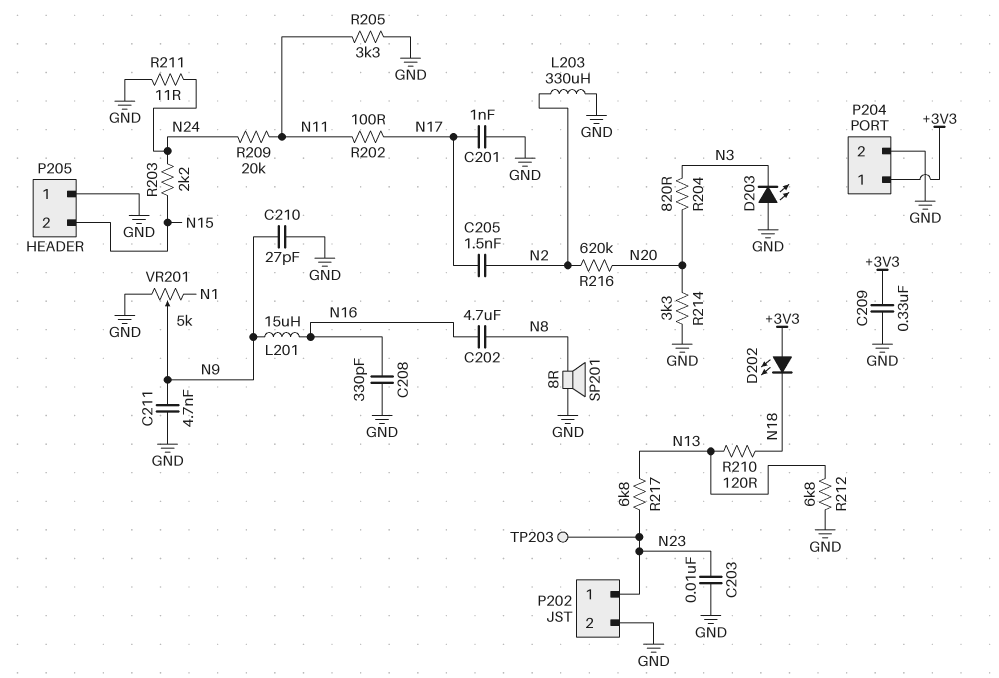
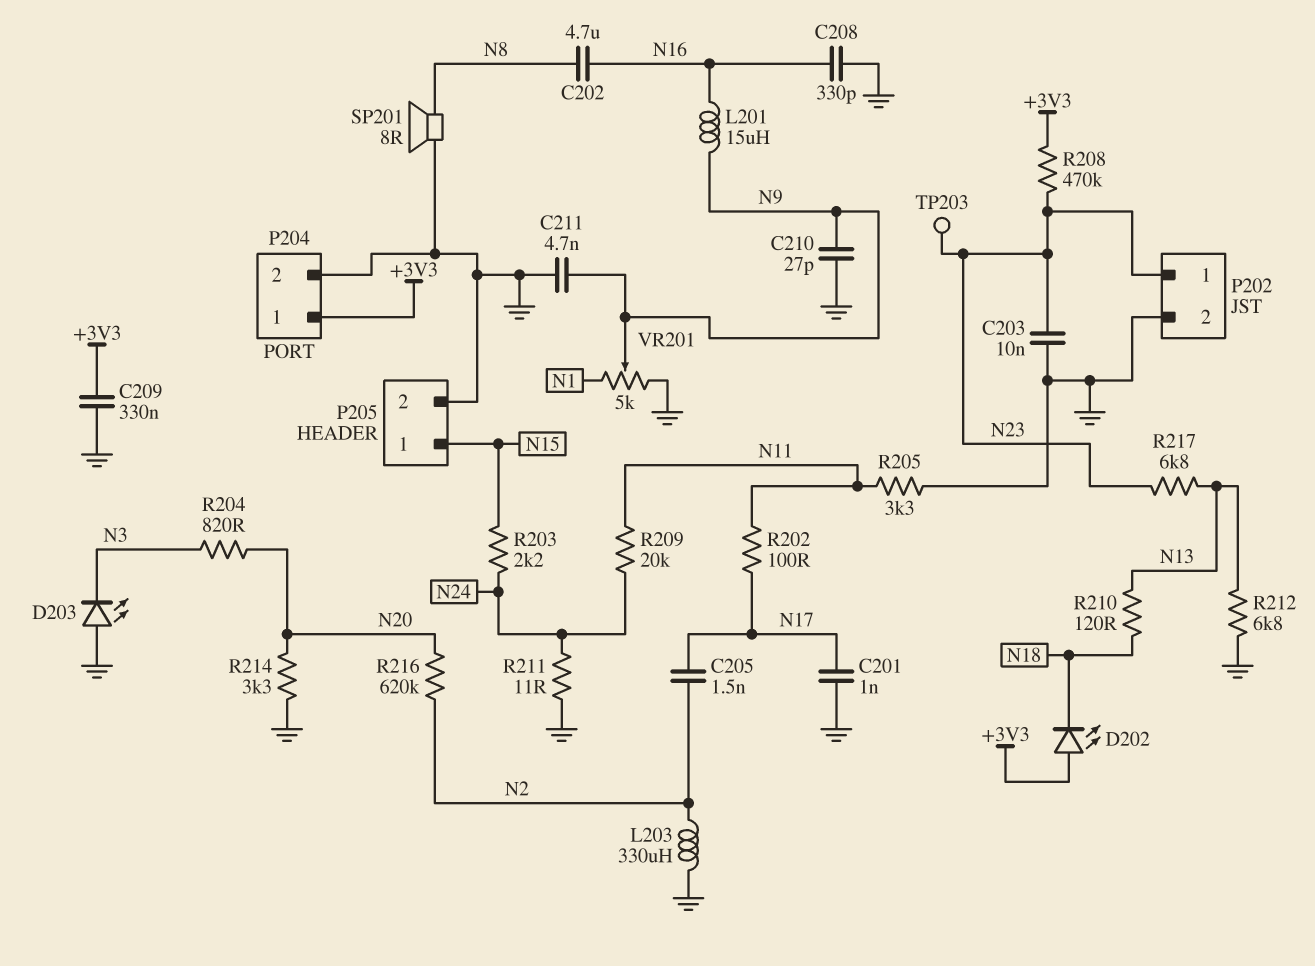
P205 pin 1: GND -> N15
P205 pin 2: N15 -> GND
R208: none -> 470k (+3V3, N23)

